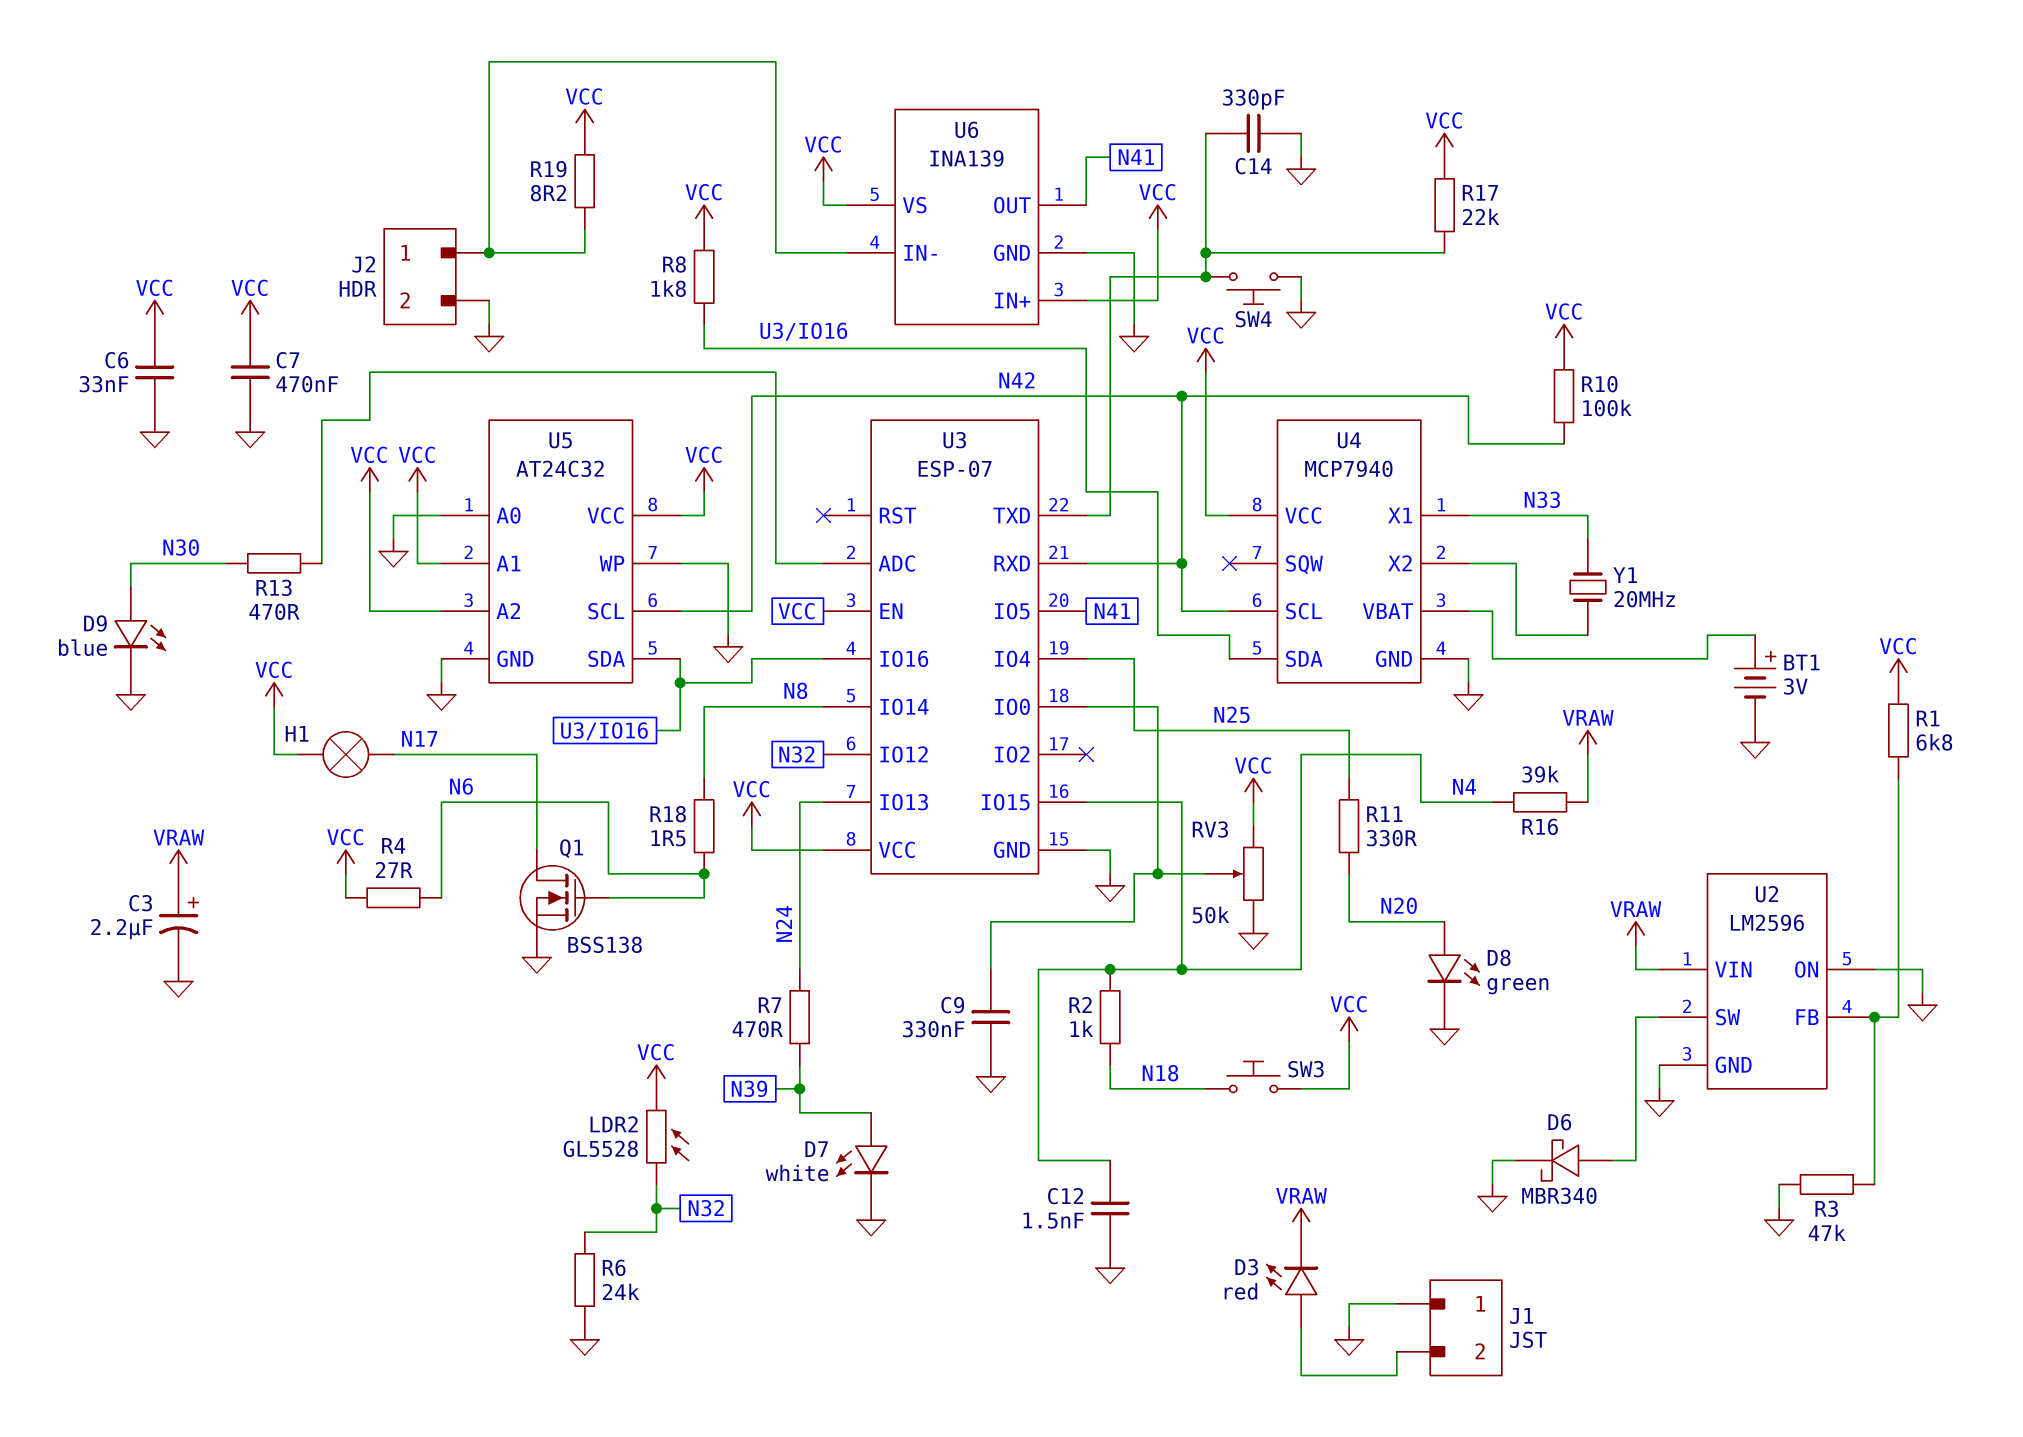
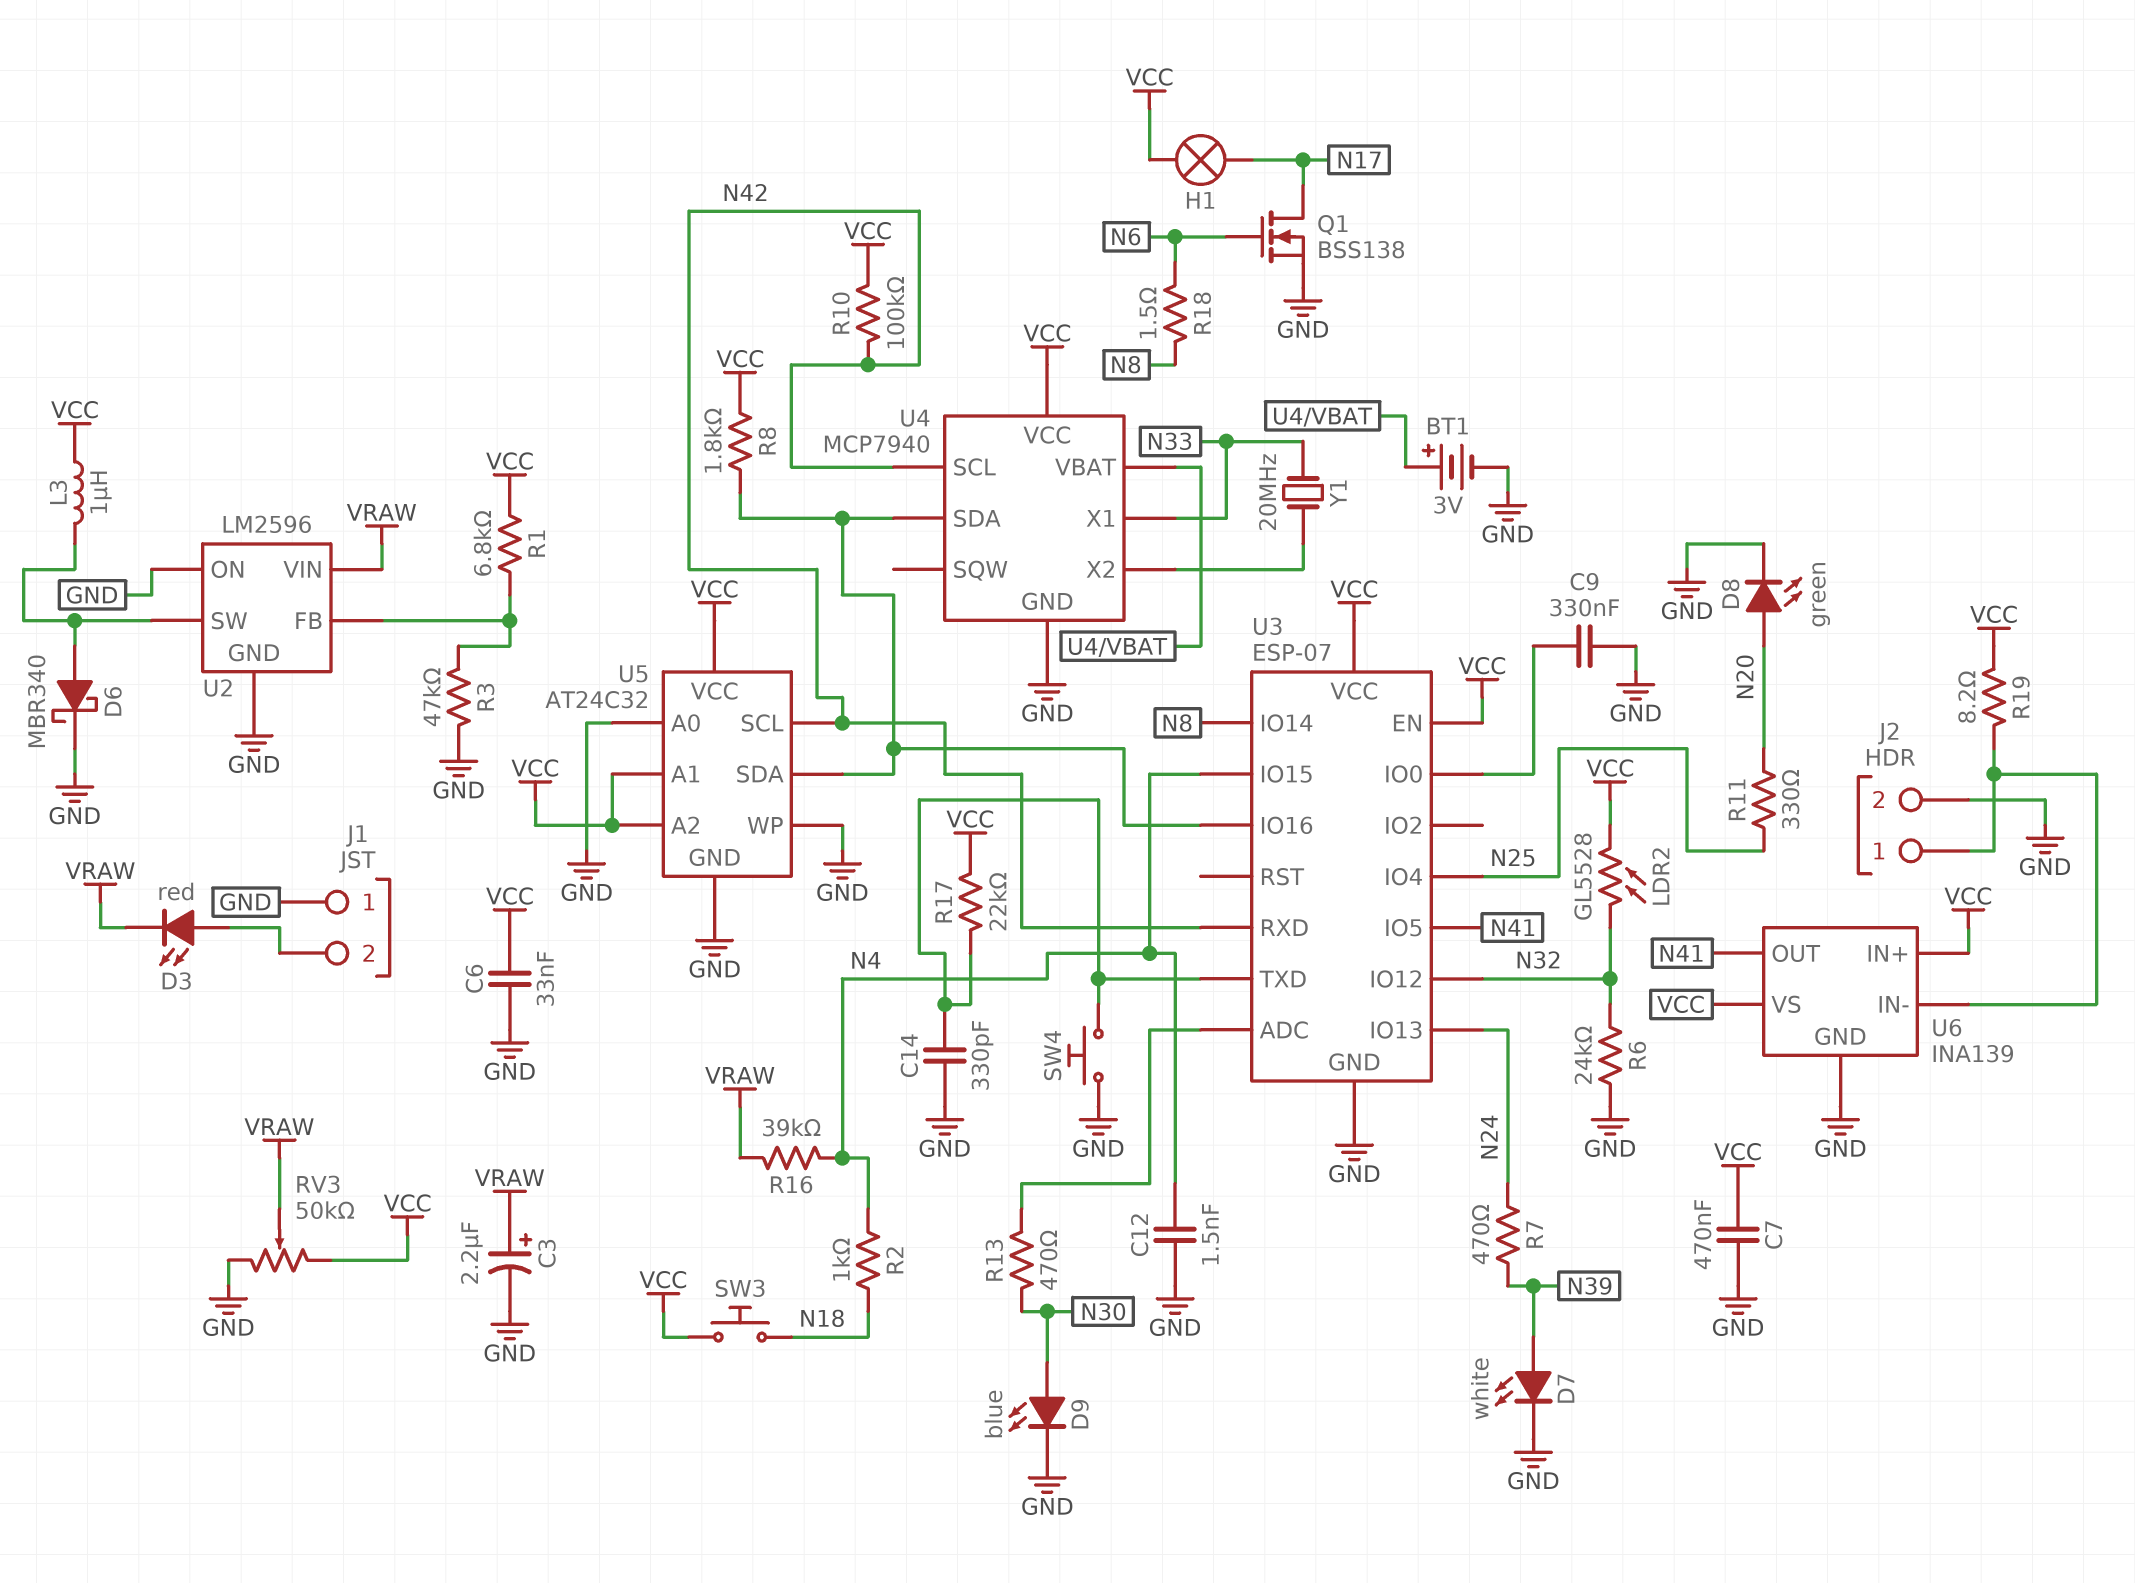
L3: none -> 1uH (U2/SW, VCC)
R4: 27 (N6, VCC) -> none
RV3: 50k (GND, VCC, wiper U3/IO0) -> 50k (GND, VCC, wiper VRAW)

